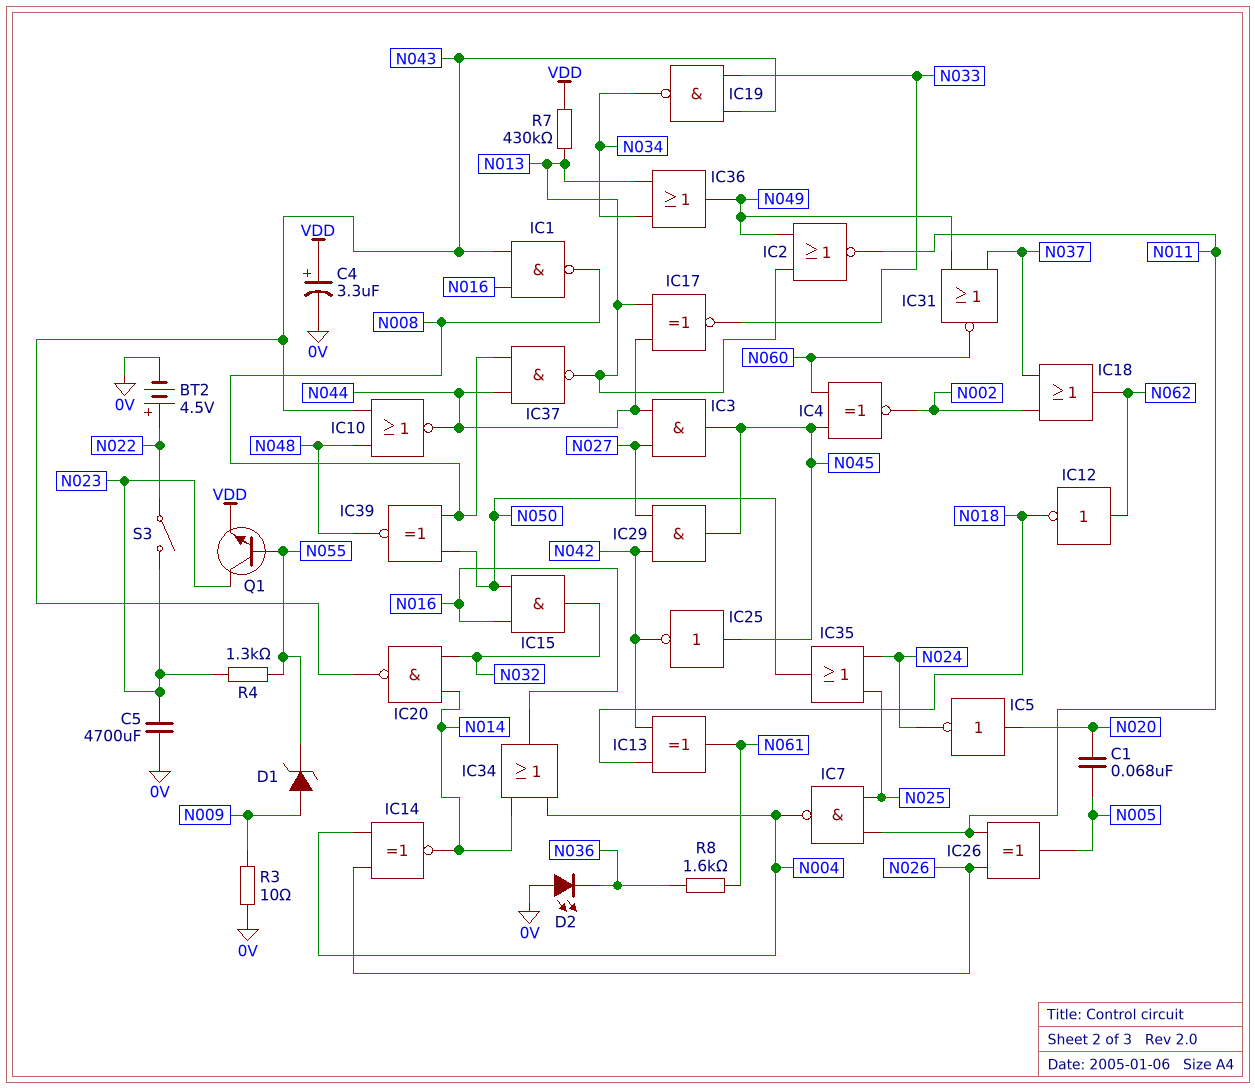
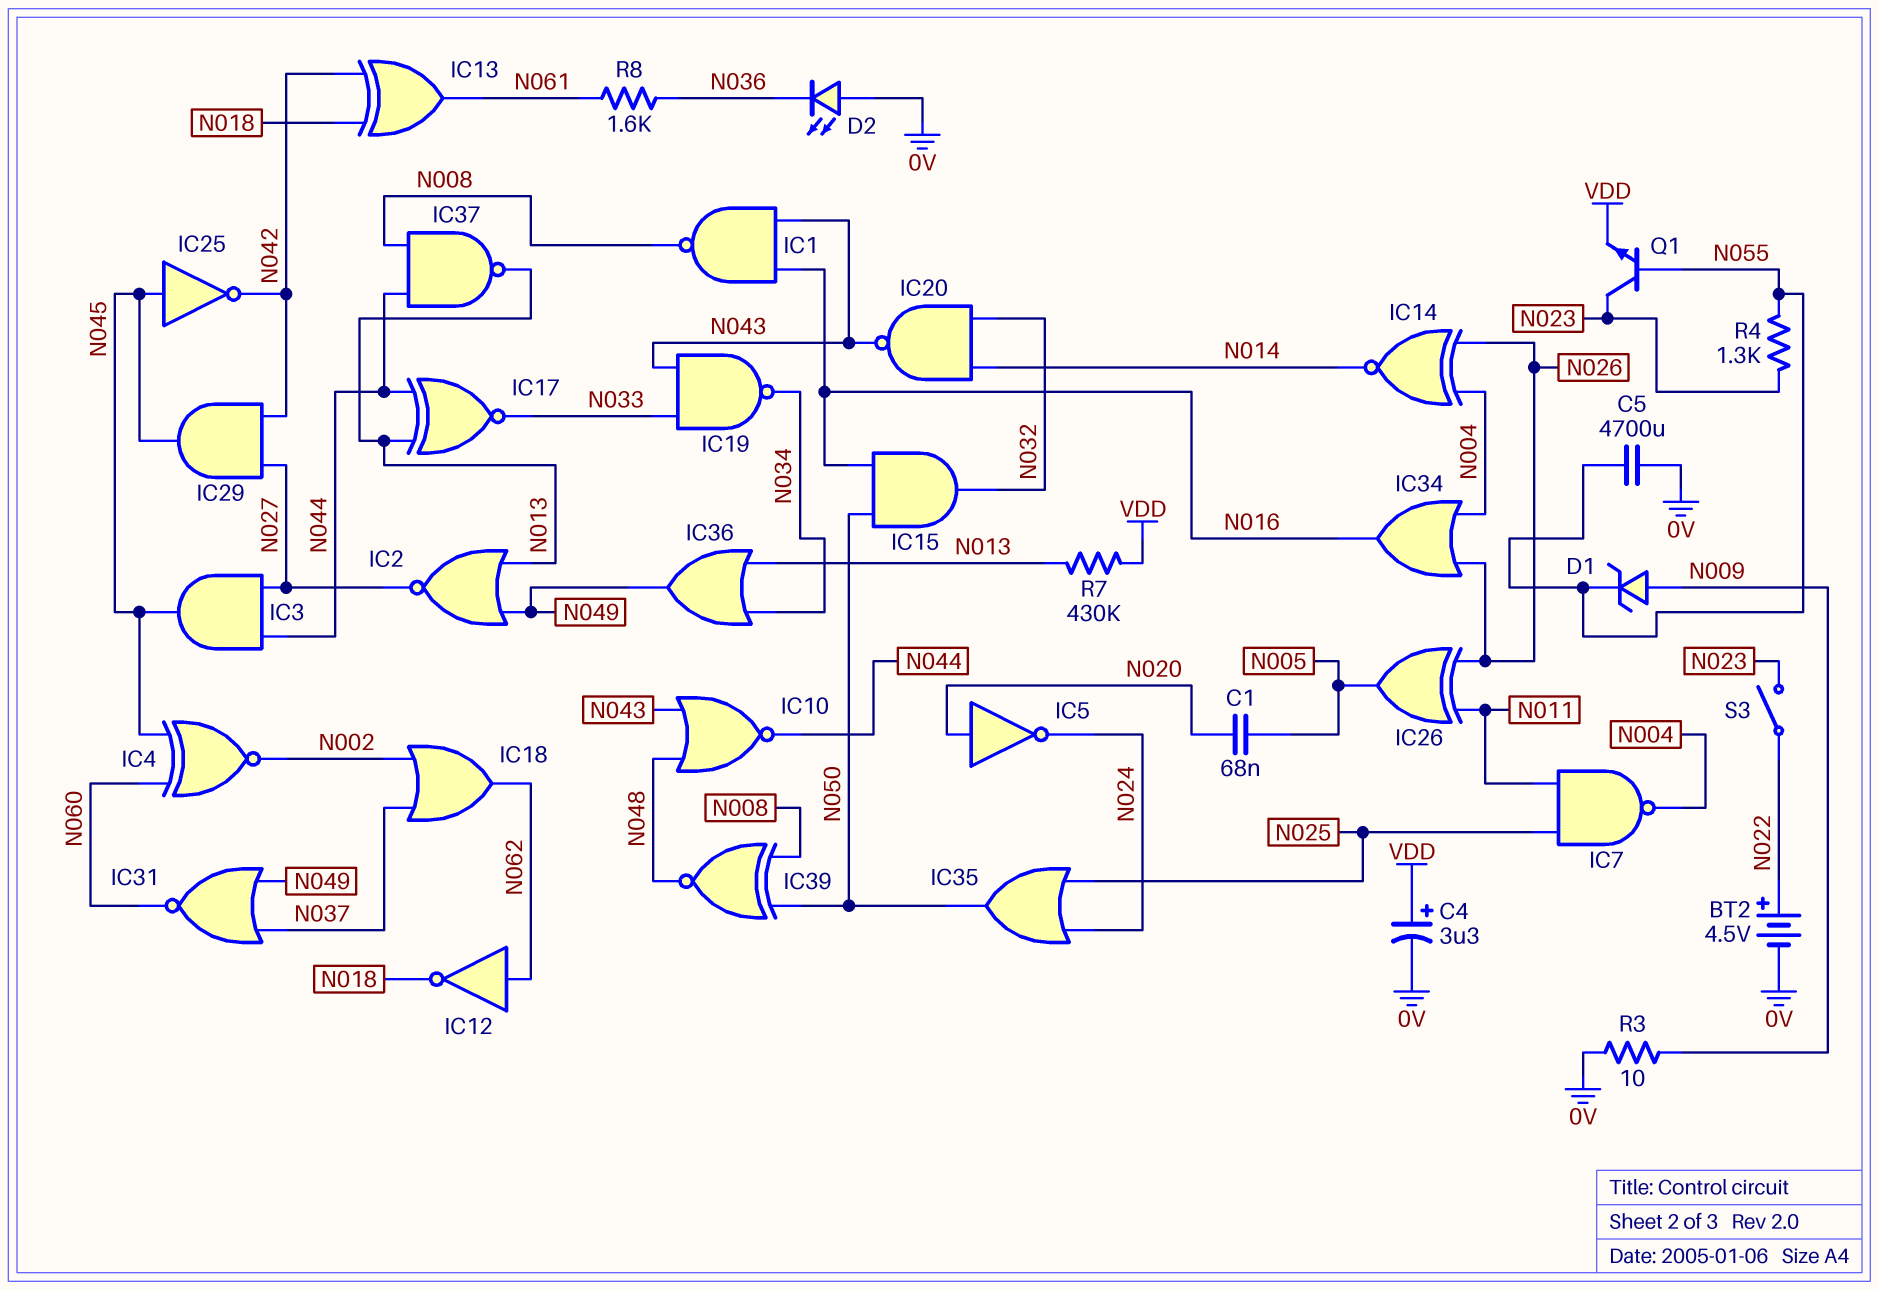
C5: 4700uF (0V, N023) -> 4700uF (0V, N055)
IC2: NOR (in N013, in N049, out N011) -> NOR (in N013, in N049, out N027)
IC34: OR (in N004, in N014, out N016) -> OR (in N004, in N026, out N016)

